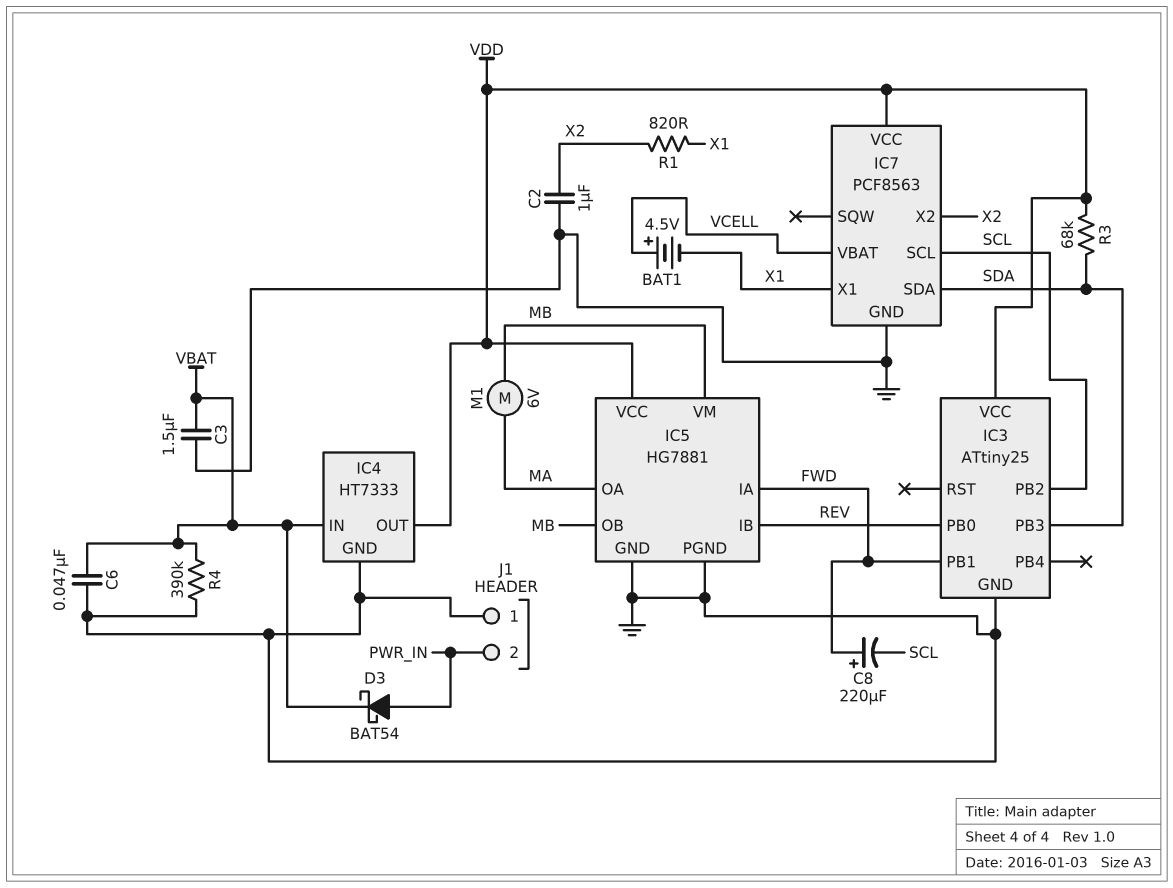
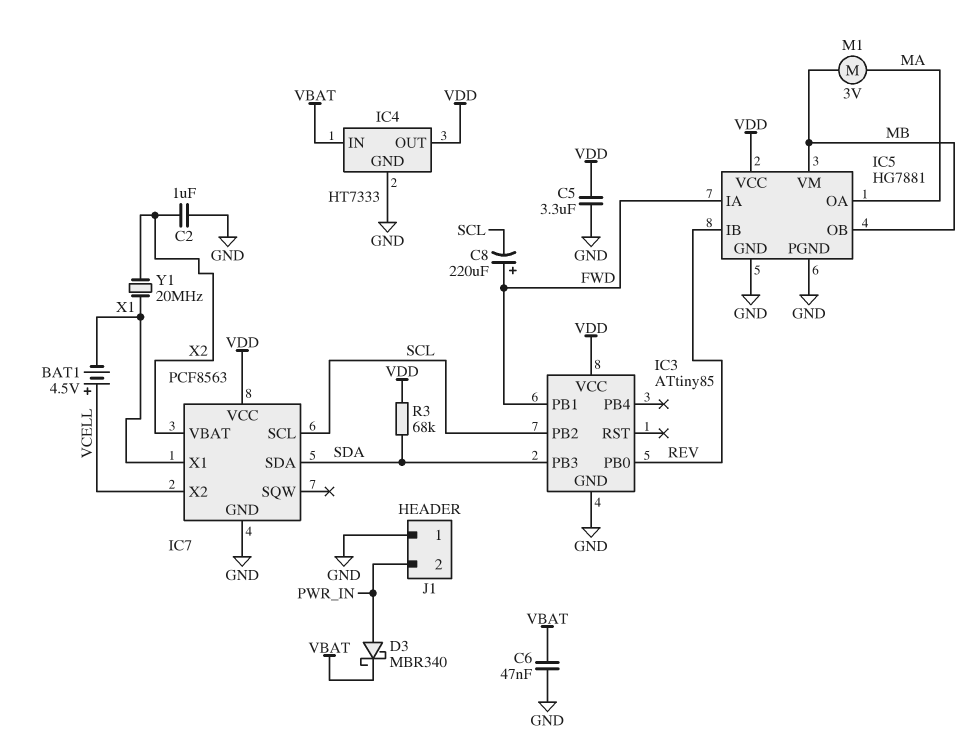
C3: 1.5uF (GND, VBAT) -> none
C5: none -> 3.3uF (GND, VDD)
D3: schottky BAT54 (A PWR_IN, K VBAT) -> schottky MBR340 (A PWR_IN, K VBAT)
IC3: ATtiny25 -> ATtiny85
IC7 pin VBAT: VCELL -> X2
IC7 pin X2: X2 -> VCELL
M1: motor 6V (MA, MB) -> motor 3V (MA, MB)
R1: 820 (X1, X2) -> none
R4: 390k (GND, VBAT) -> none
Y1: none -> 20MHz (X1, X2)

